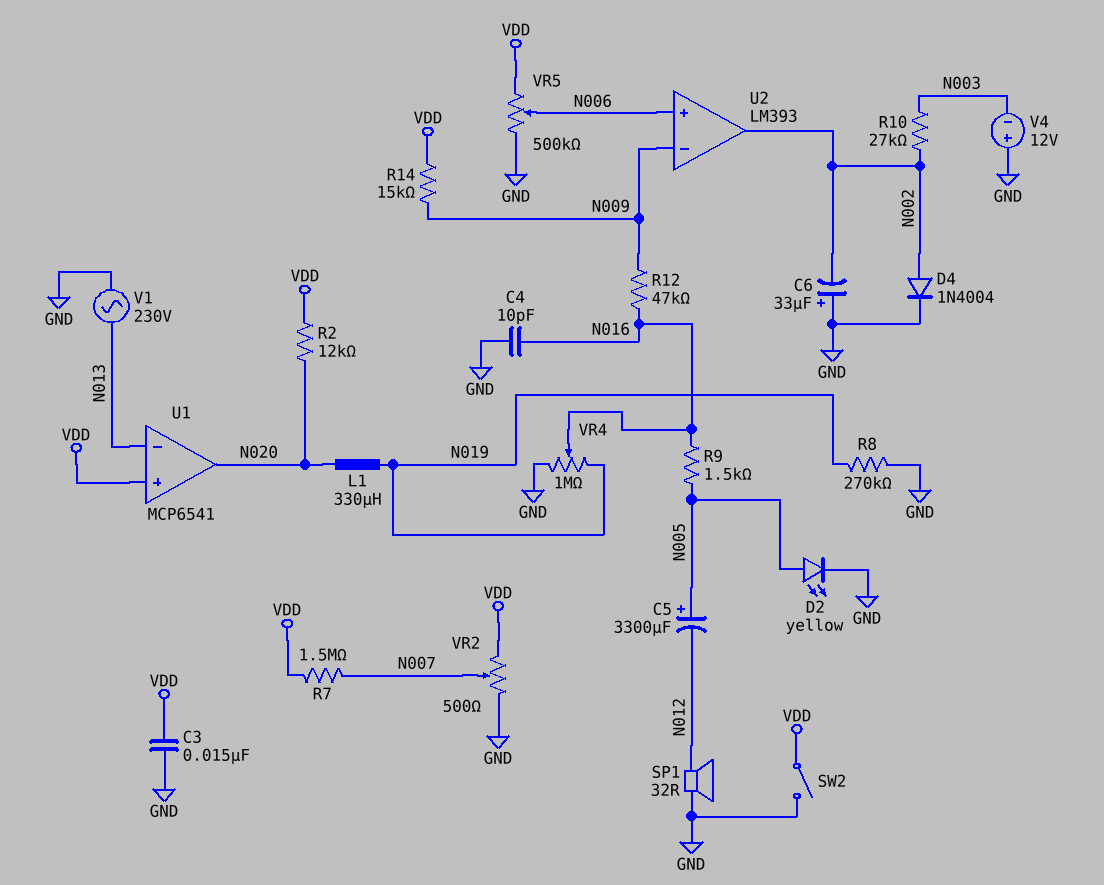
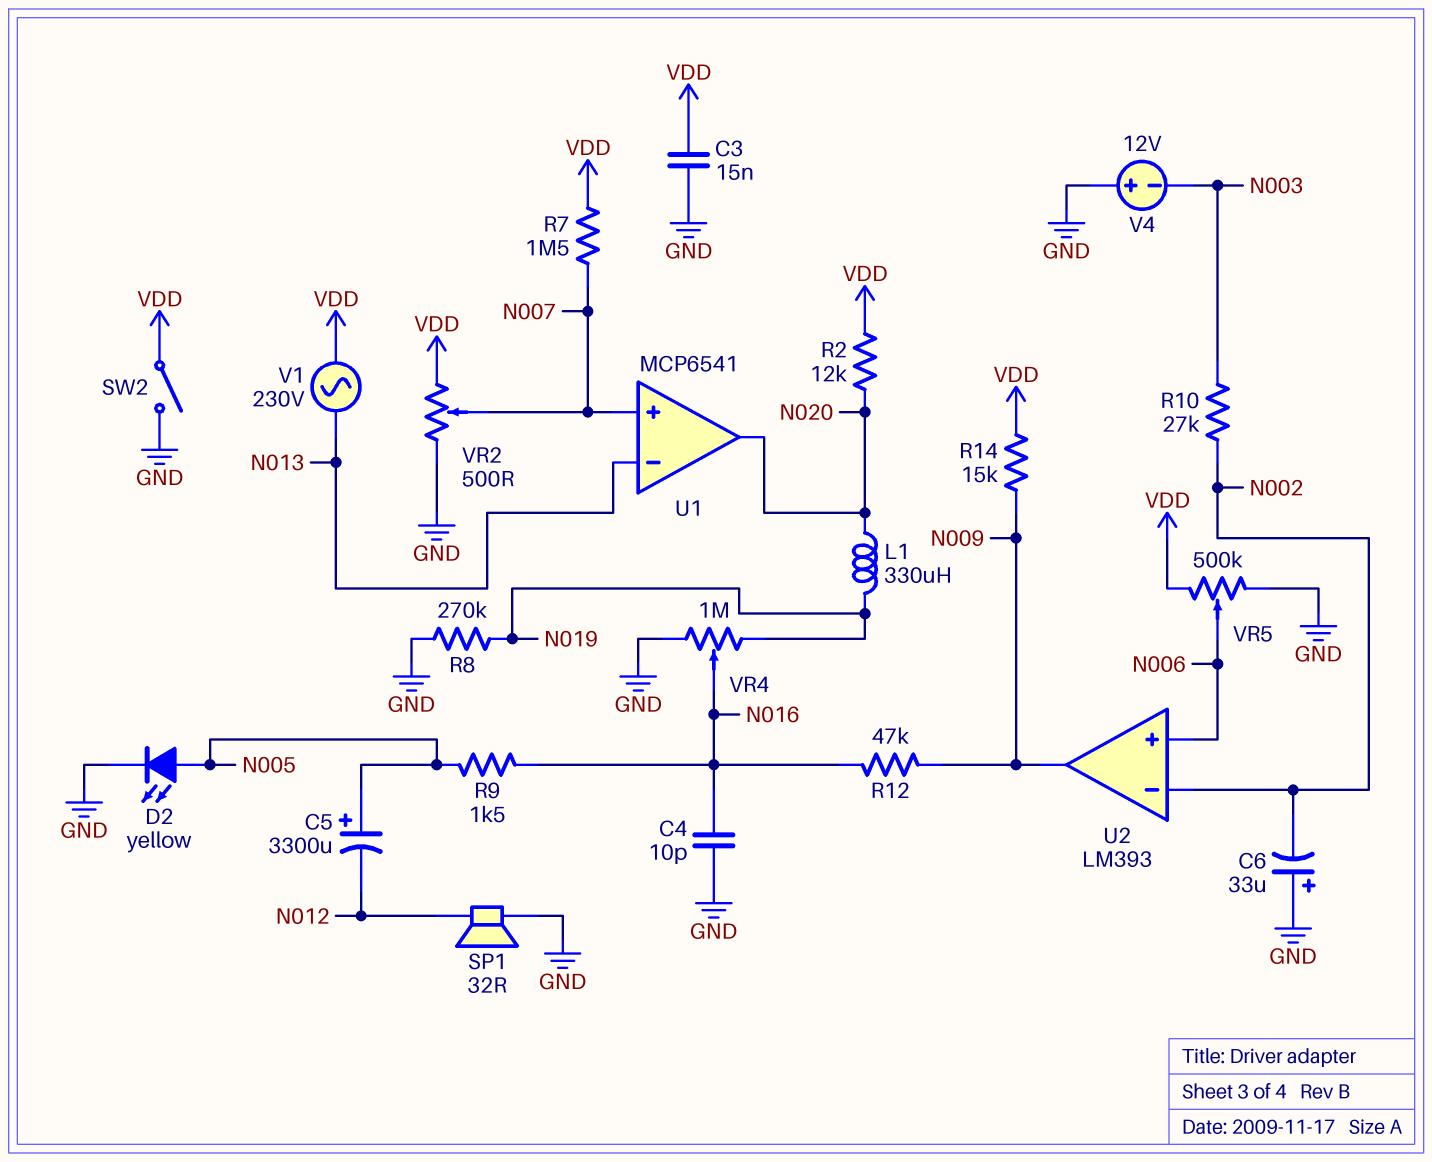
D4: diode 1N4004 (A N002, K GND) -> none
U1 pin in+: VDD -> N007
U2 pin in-: N009 -> N002
U2 pin out: N002 -> N009
V1: AC 230V (GND, N013) -> AC 230V (N013, VDD)

